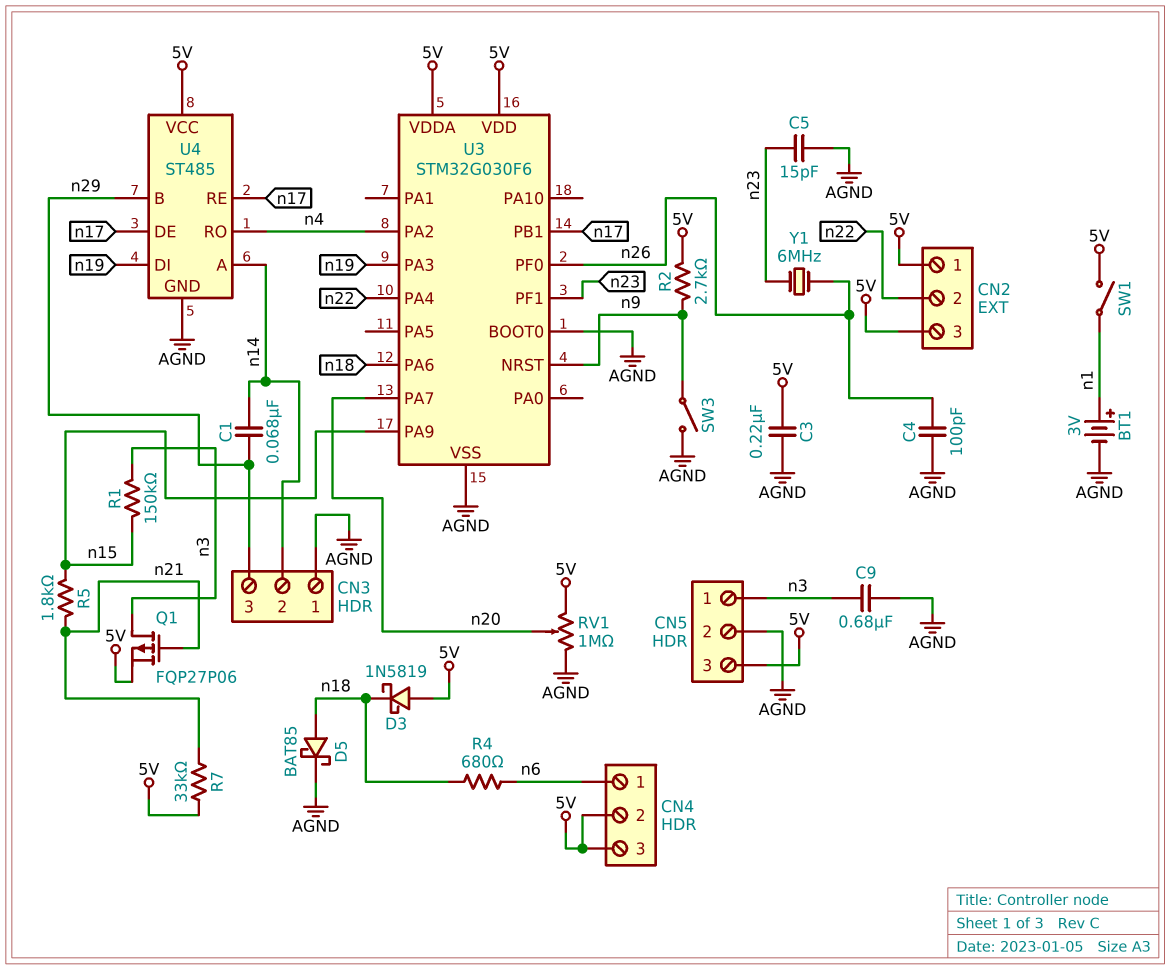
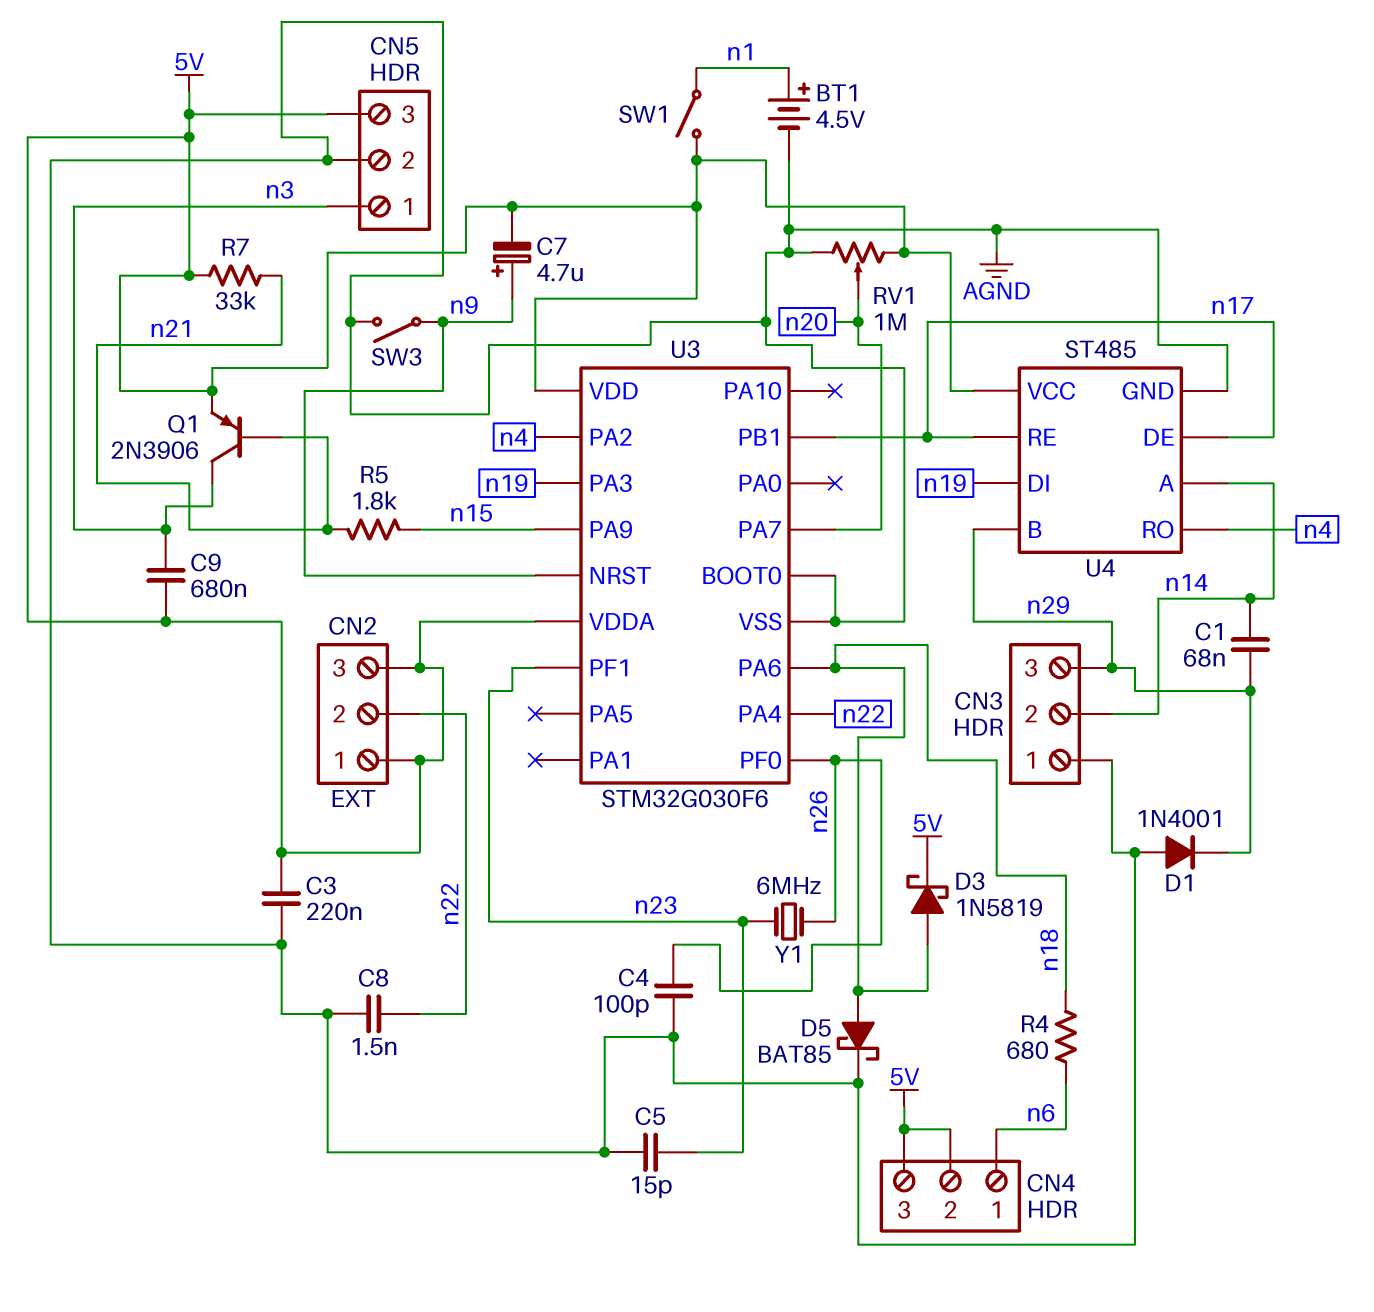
BT1: 3V (plus n1, minus AGND) -> 4.5V (plus n1, minus AGND)
C7: none -> 4.7uF (plus n9, minus 5V)
C8: none -> 1.5nF (AGND, n22)
C9: 680nF (AGND, n3) -> 680nF (5V, n3)
D1: none -> diode 1N4001 (A AGND, K n29)
D3: schottky 1N5819 (A 5V, K n18) -> schottky 1N5819 (A n18, K 5V)
Q1: PMOS FQP27P06 (G n21, D n3, S 5V) -> PNP 2N3906 (B n21, C n3, E 5V)
R1: 150k (n3, n15) -> none
R2: 2.7k (5V, n9) -> none

